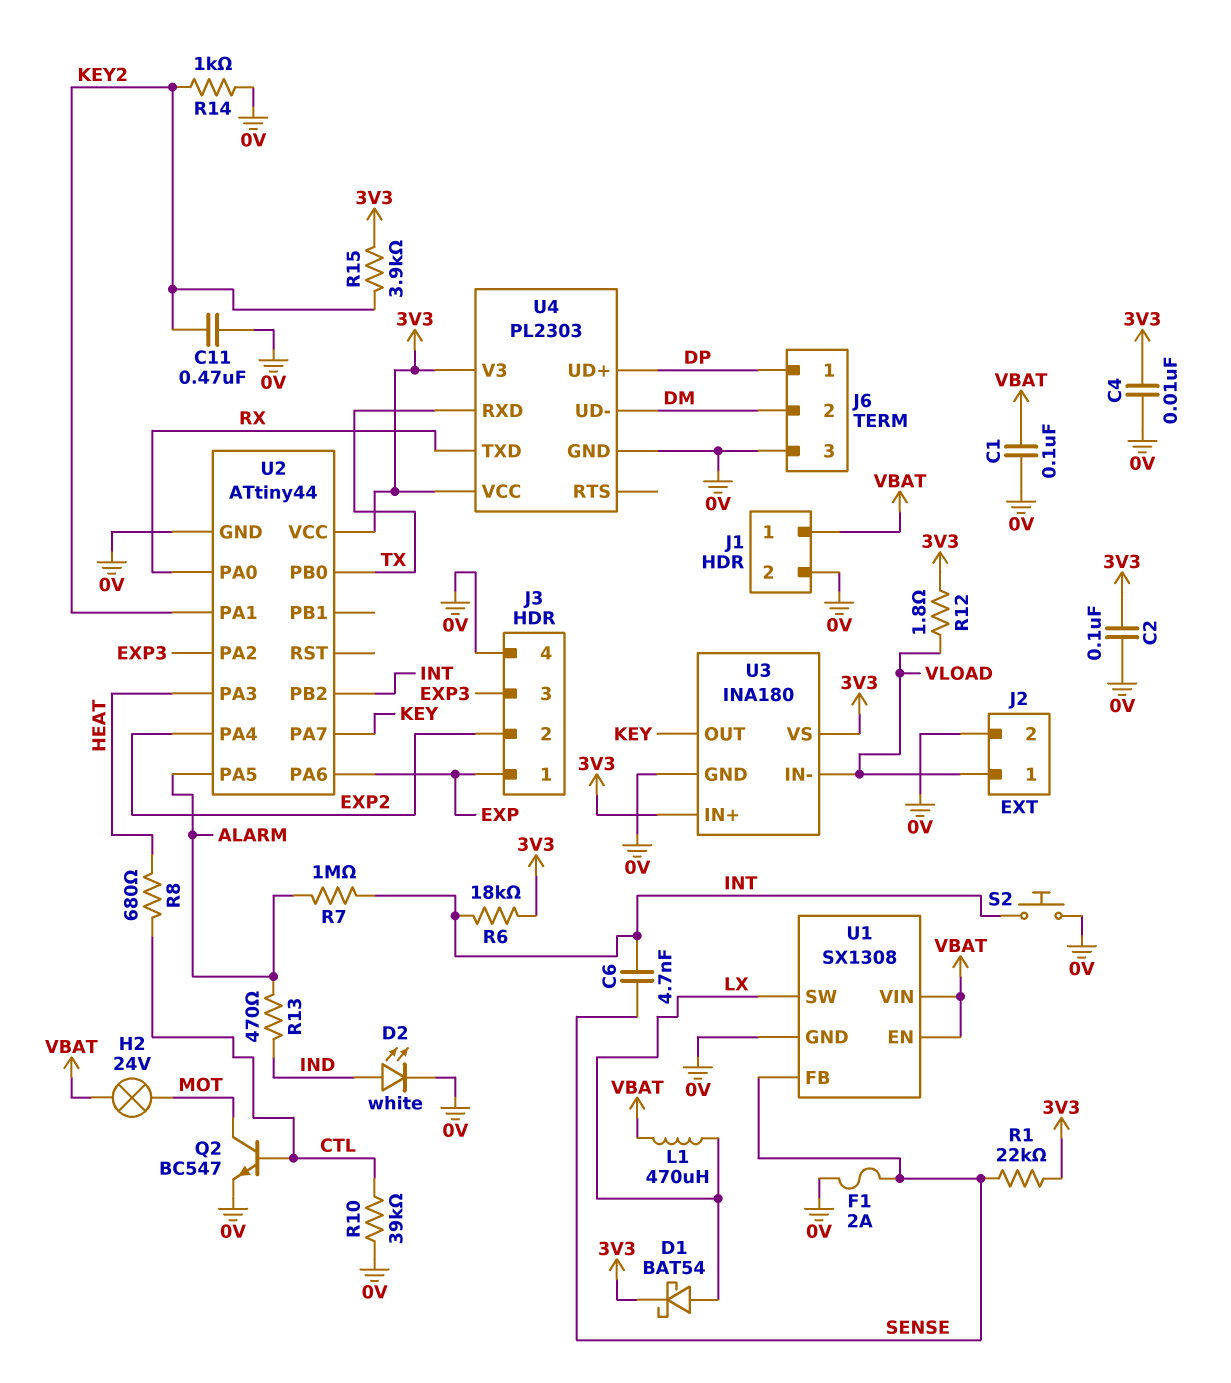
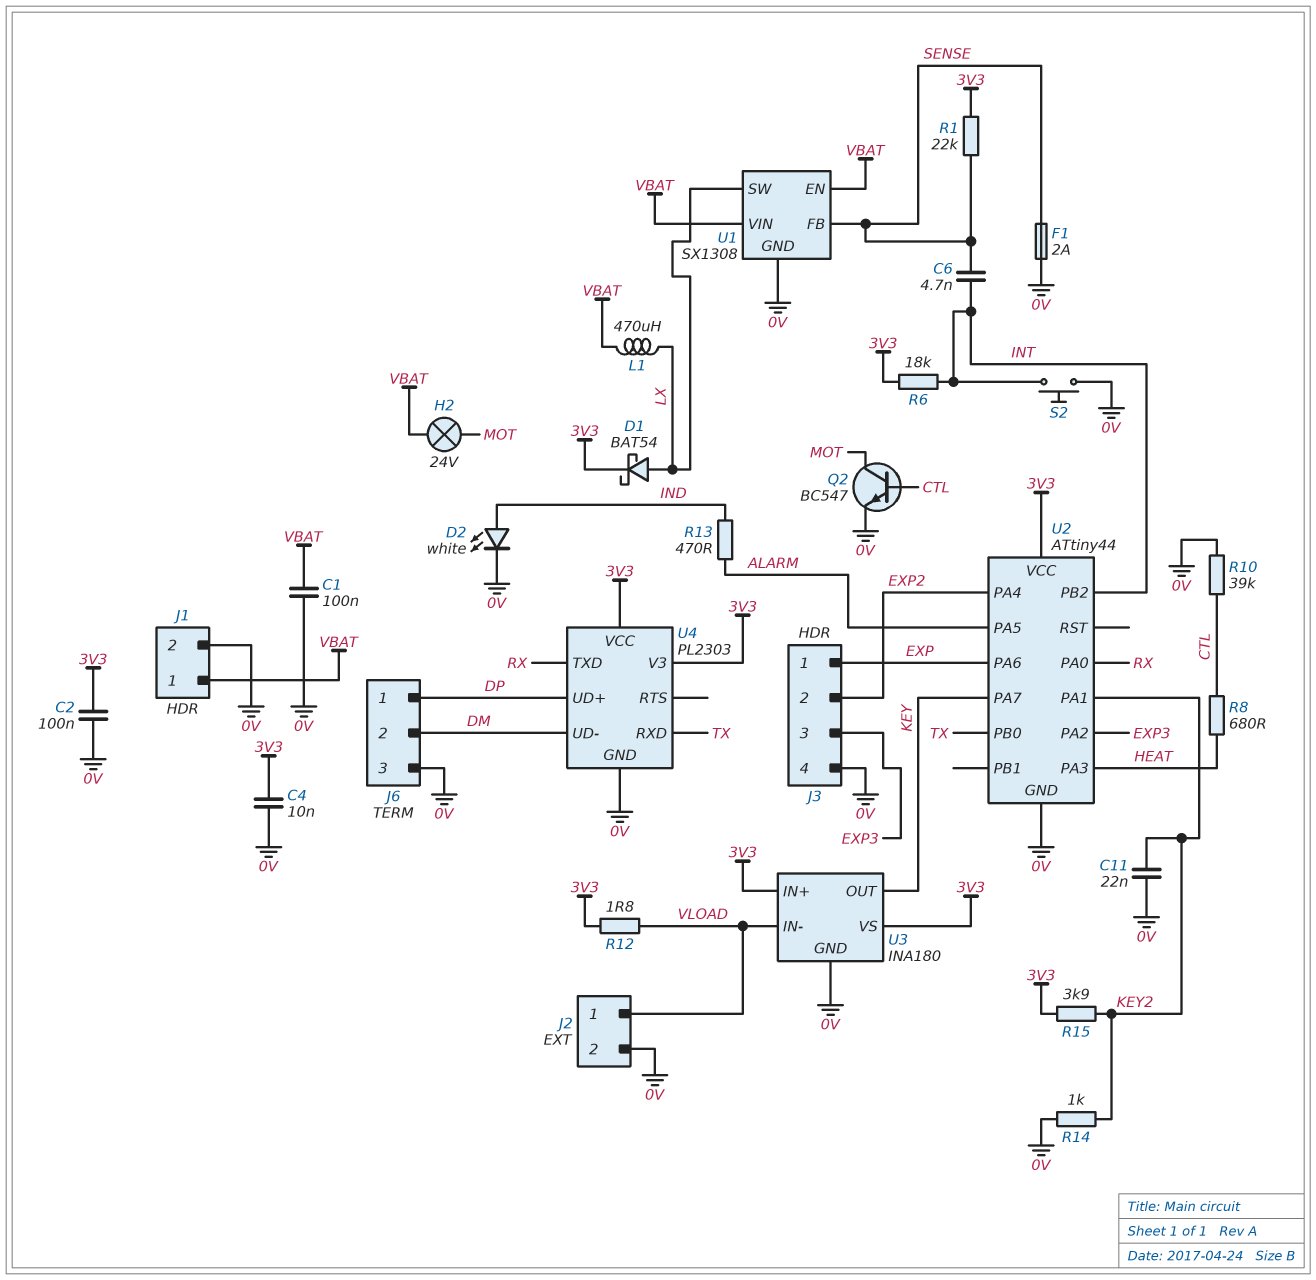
C11: 470nF (0V, KEY2) -> 22nF (0V, KEY2)
R7: 1M (ALARM, INT) -> none

